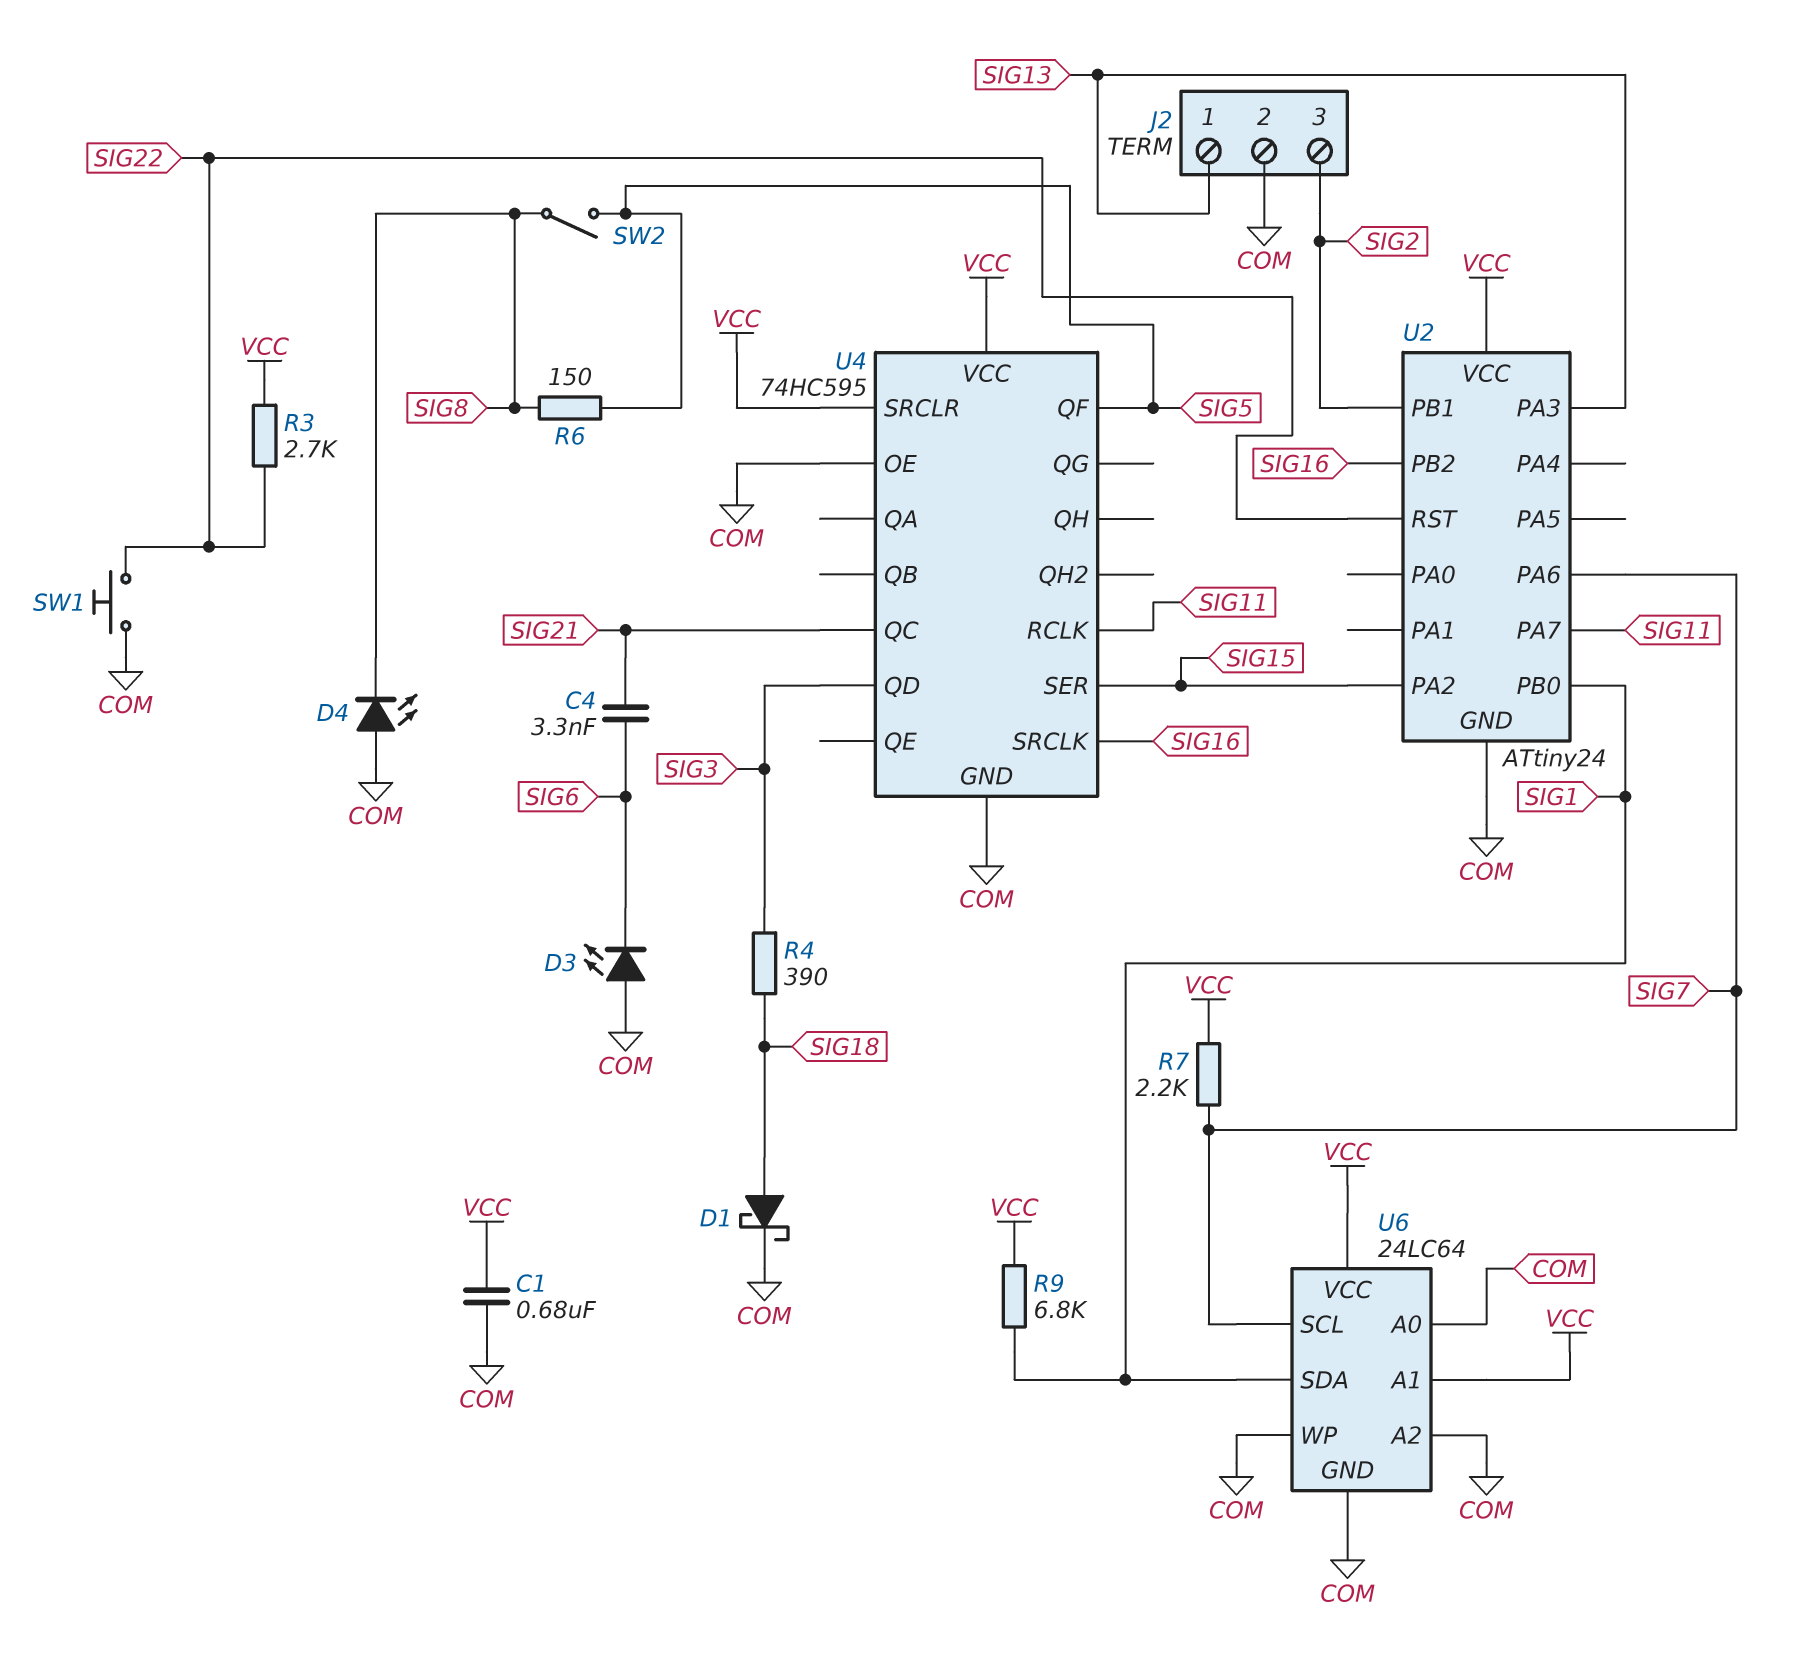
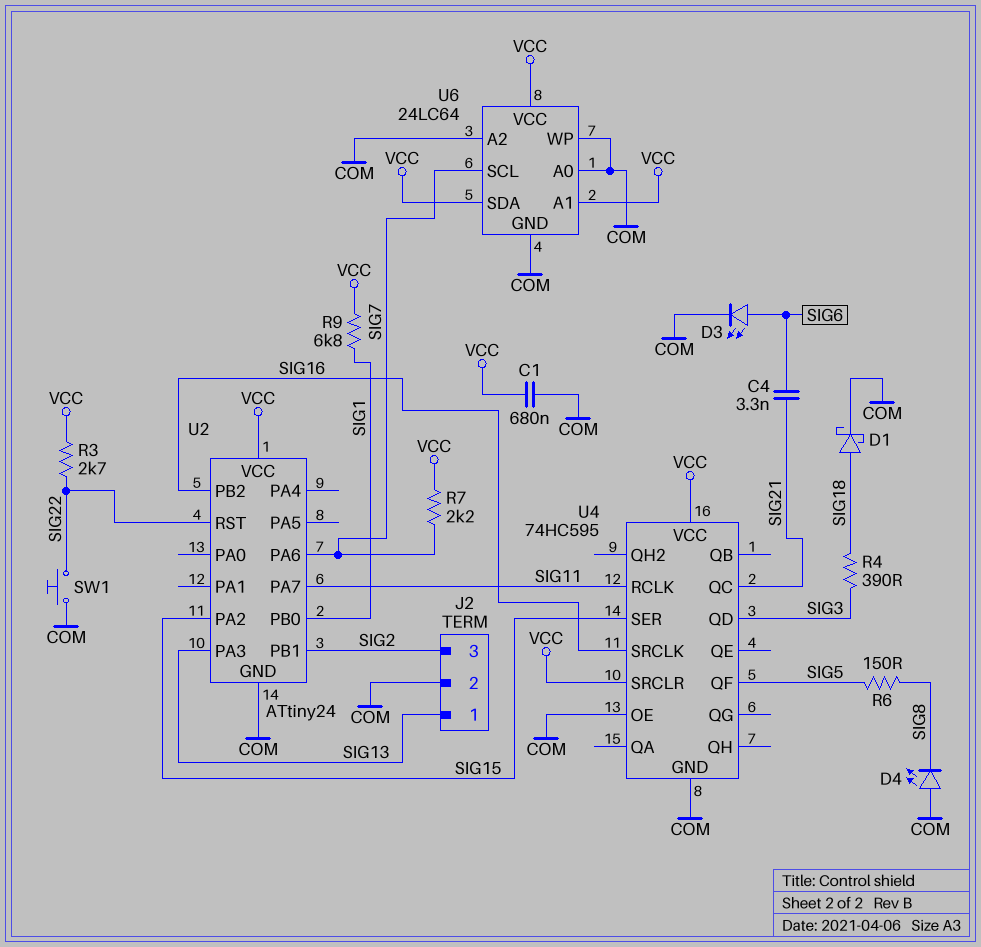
D3: LED (A COM, K SIG6) -> LED (A SIG6, K COM)
SW2: switch (SIG5, SIG8) -> none
U6 pin SDA: SIG1 -> VCC

